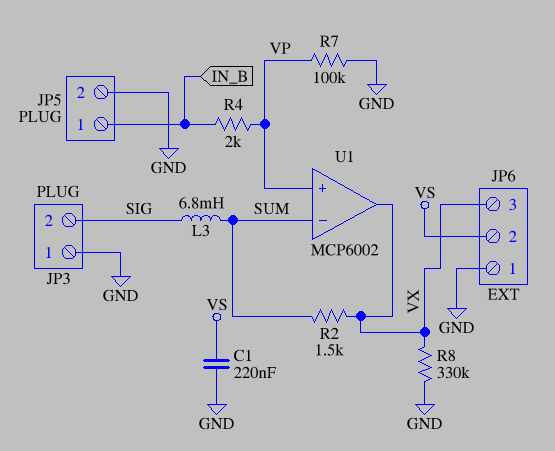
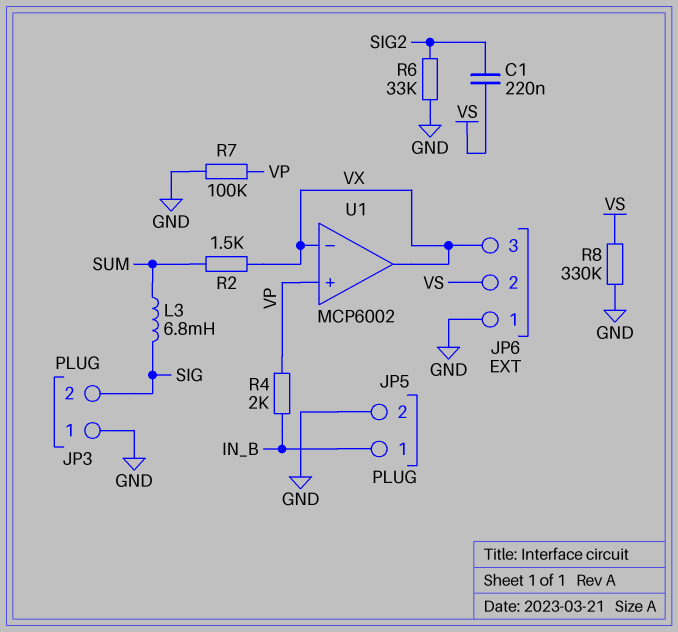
C1: 220nF (GND, VS) -> 220nF (SIG2, VS)
R6: none -> 33k (GND, SIG2)
R8: 330k (GND, VX) -> 330k (GND, VS)
U1 pin in-: SUM -> VX

